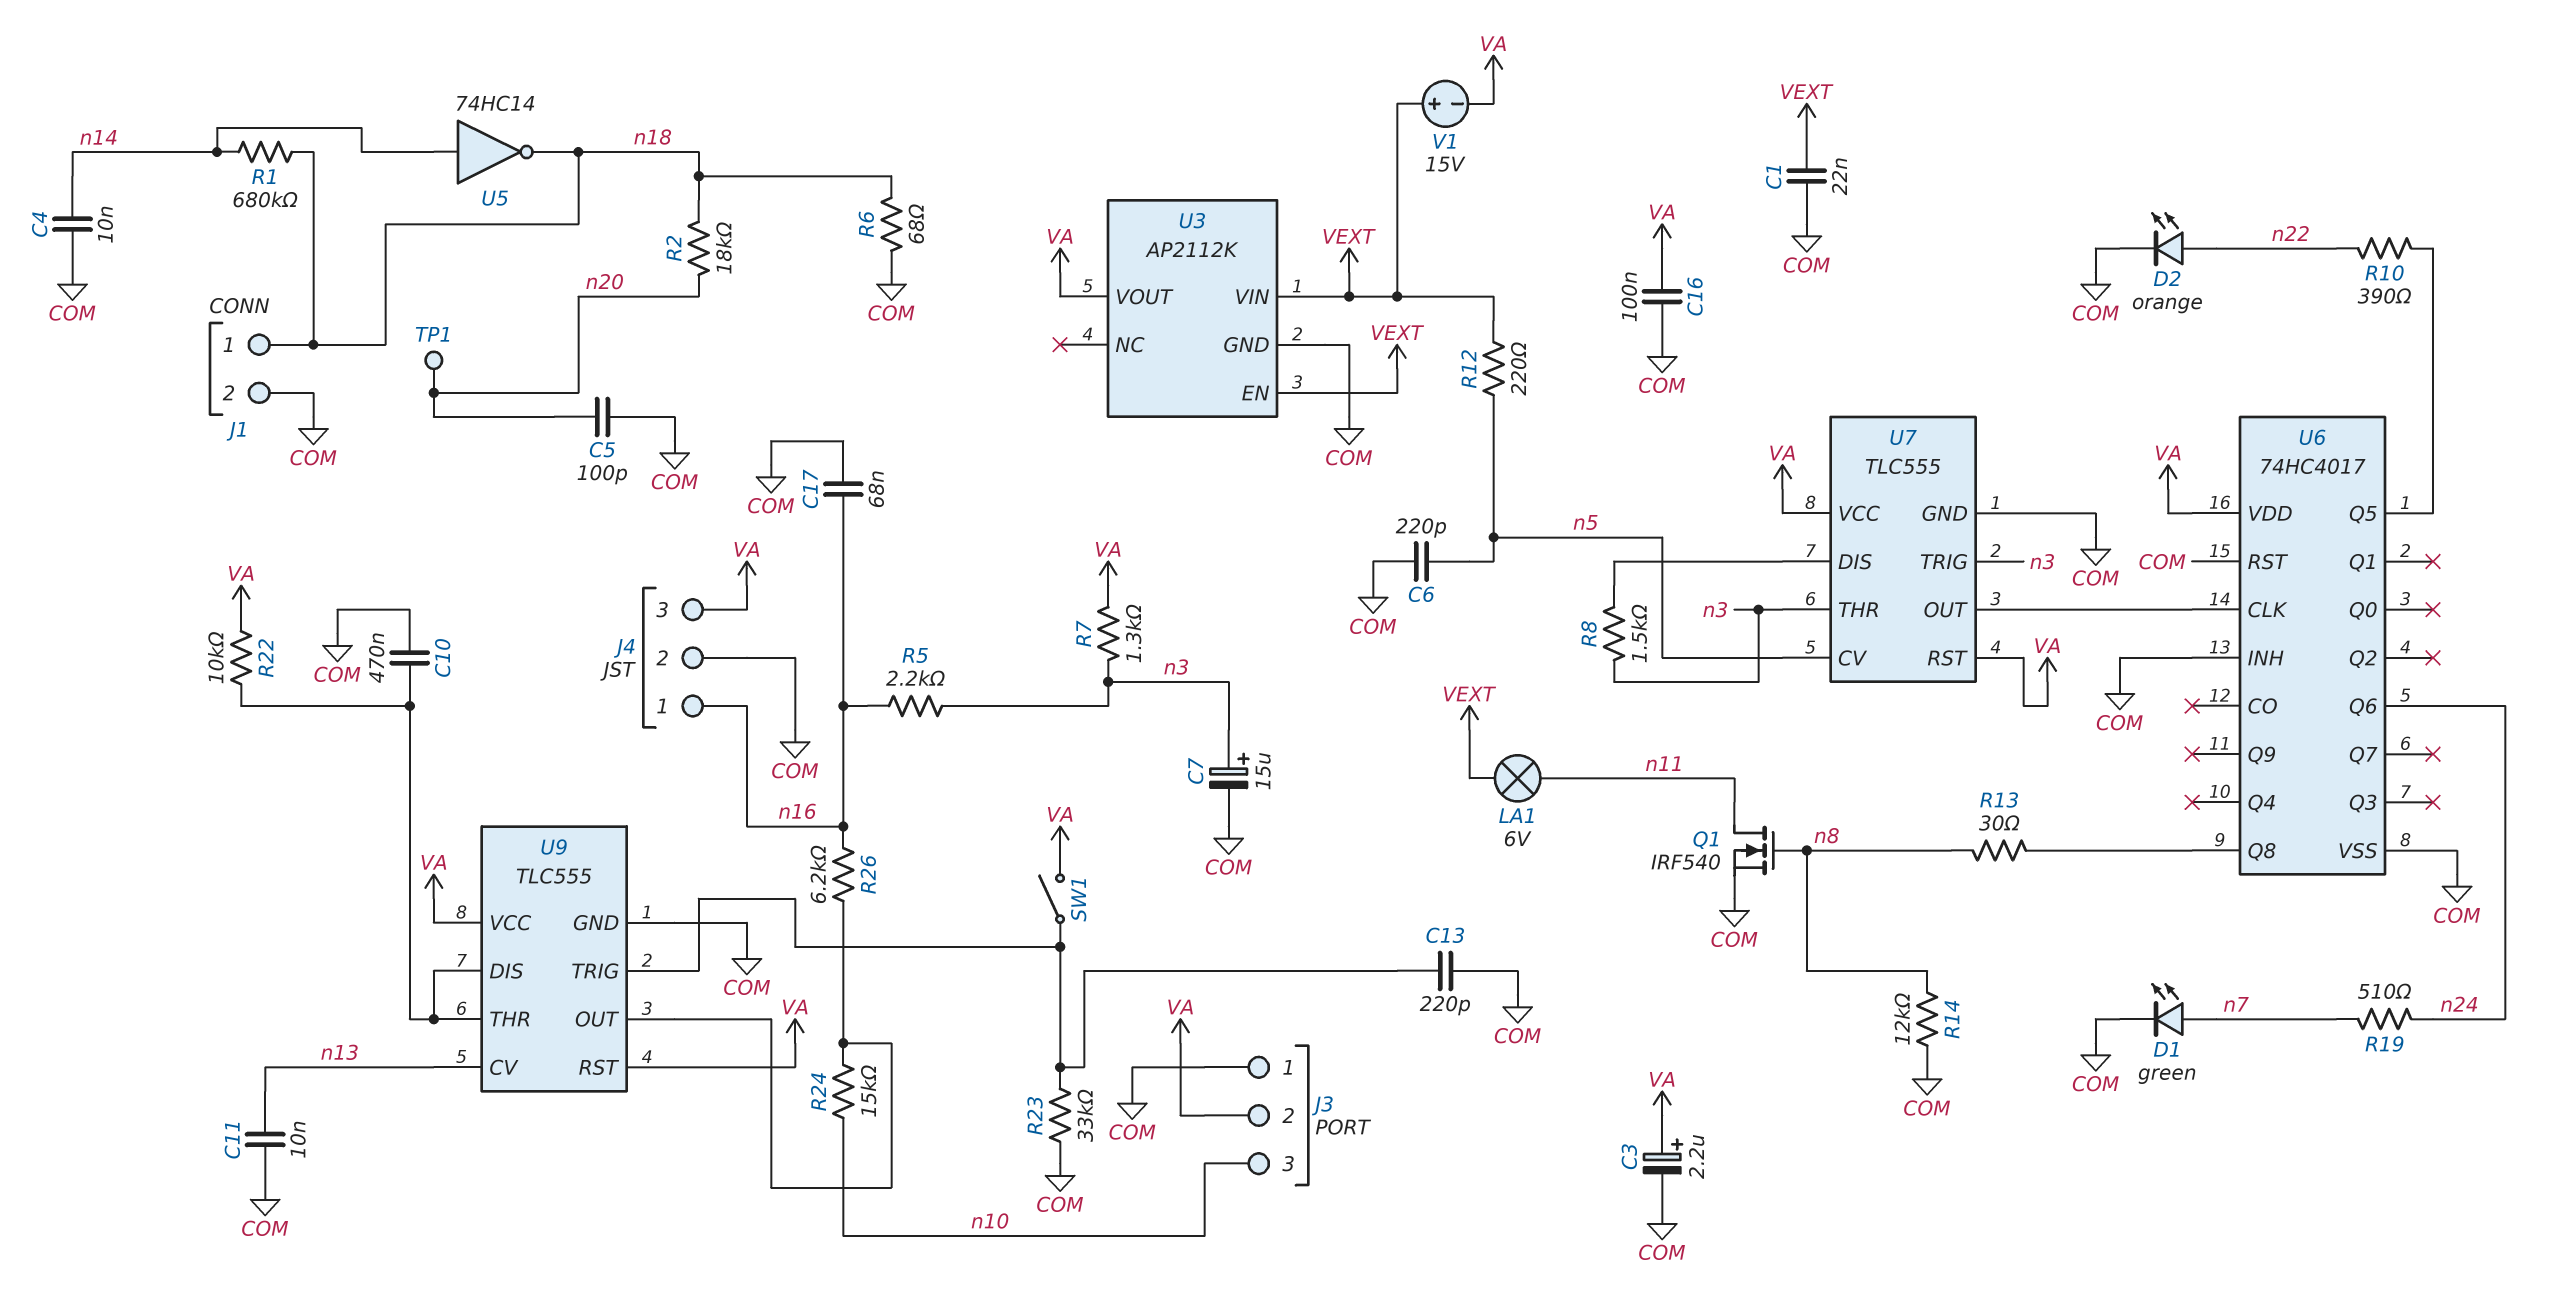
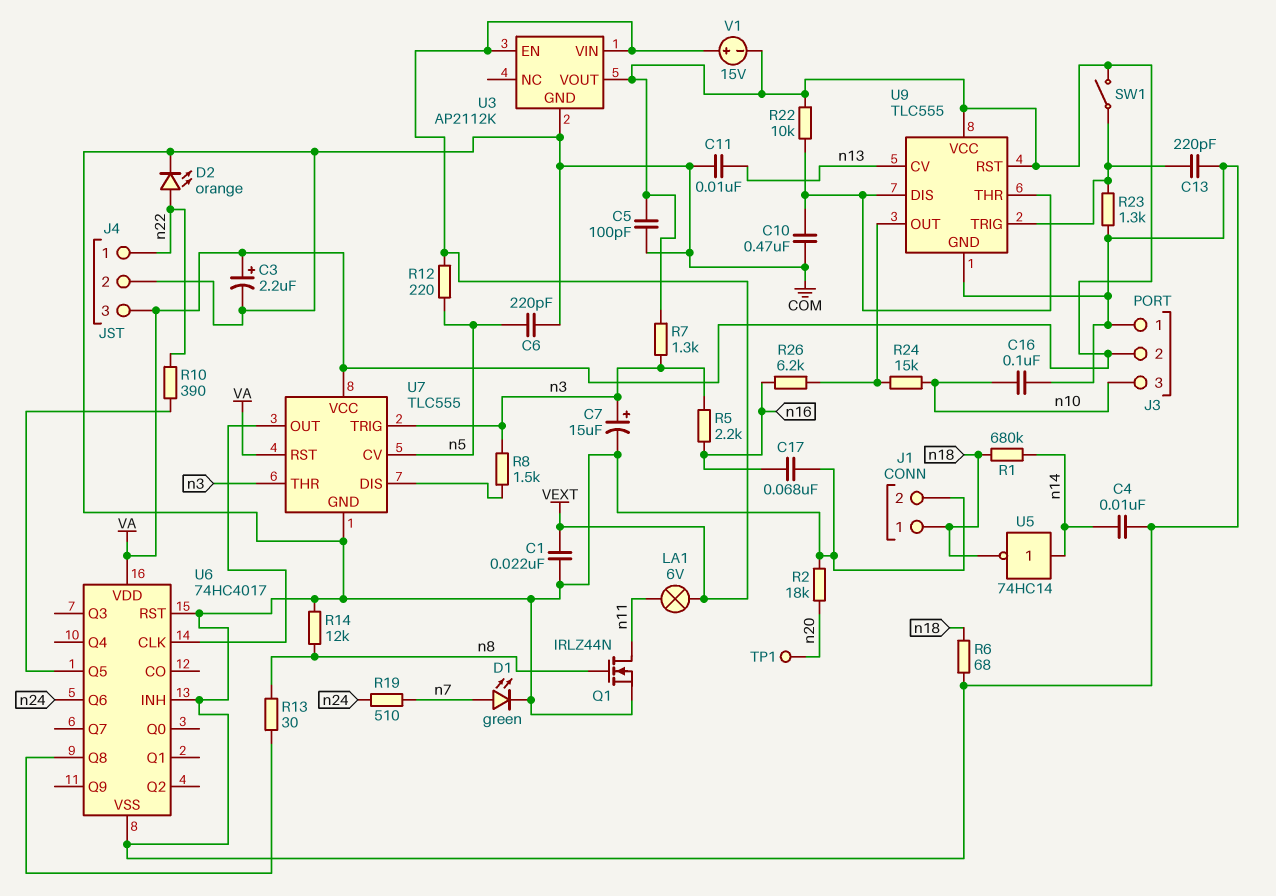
C5: 100pF (COM, n20) -> 100pF (COM, VA)
C16: 100nF (COM, VA) -> 100nF (COM, n10)
J4 pin 1: n16 -> n22
Q1: NMOS IRF540 (G n8, D n11, S COM) -> NMOS IRLZ44N (G n8, D n11, S COM)
R2: 18k (n18, n20) -> 18k (COM, n20)
R23: 33k (COM, U9/TRIG) -> 1.3k (COM, U9/TRIG)

